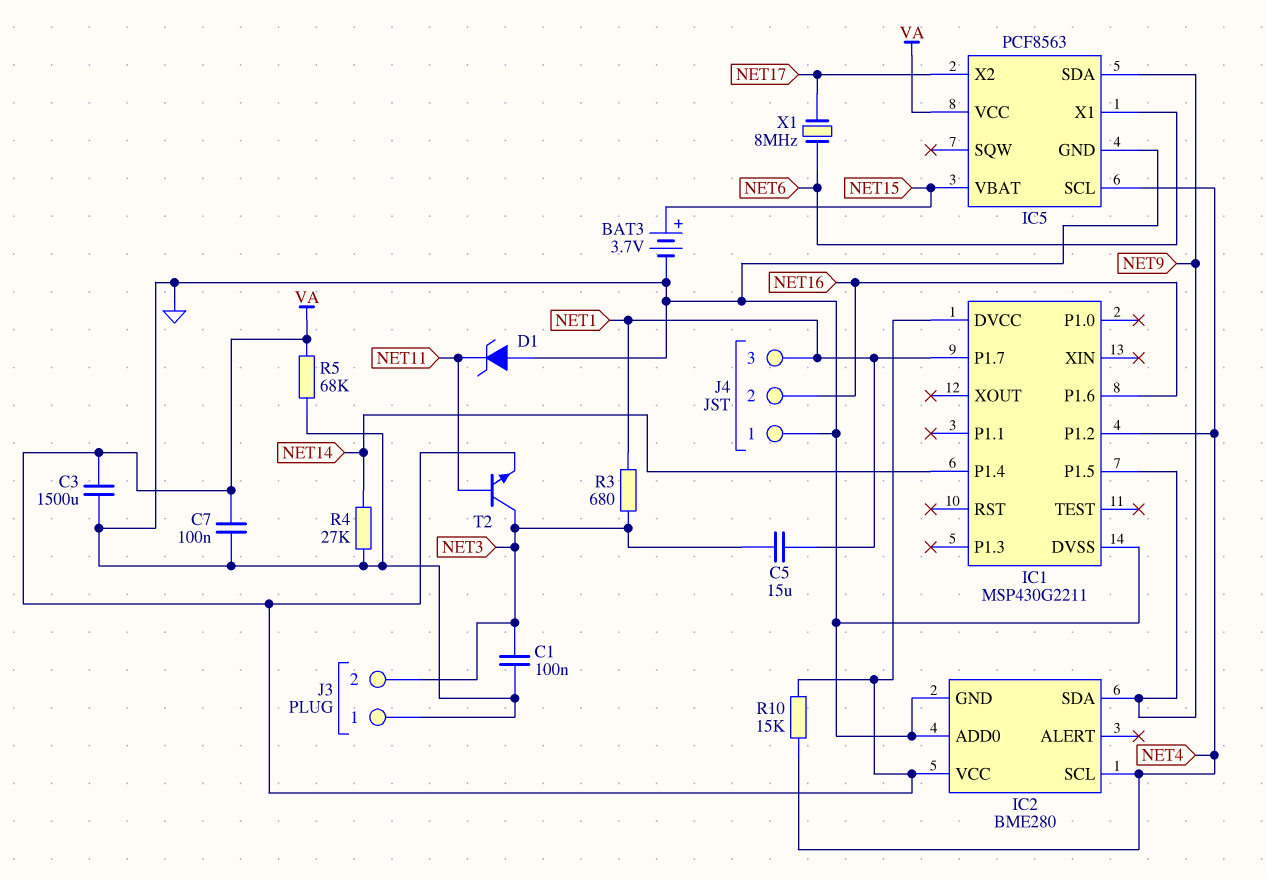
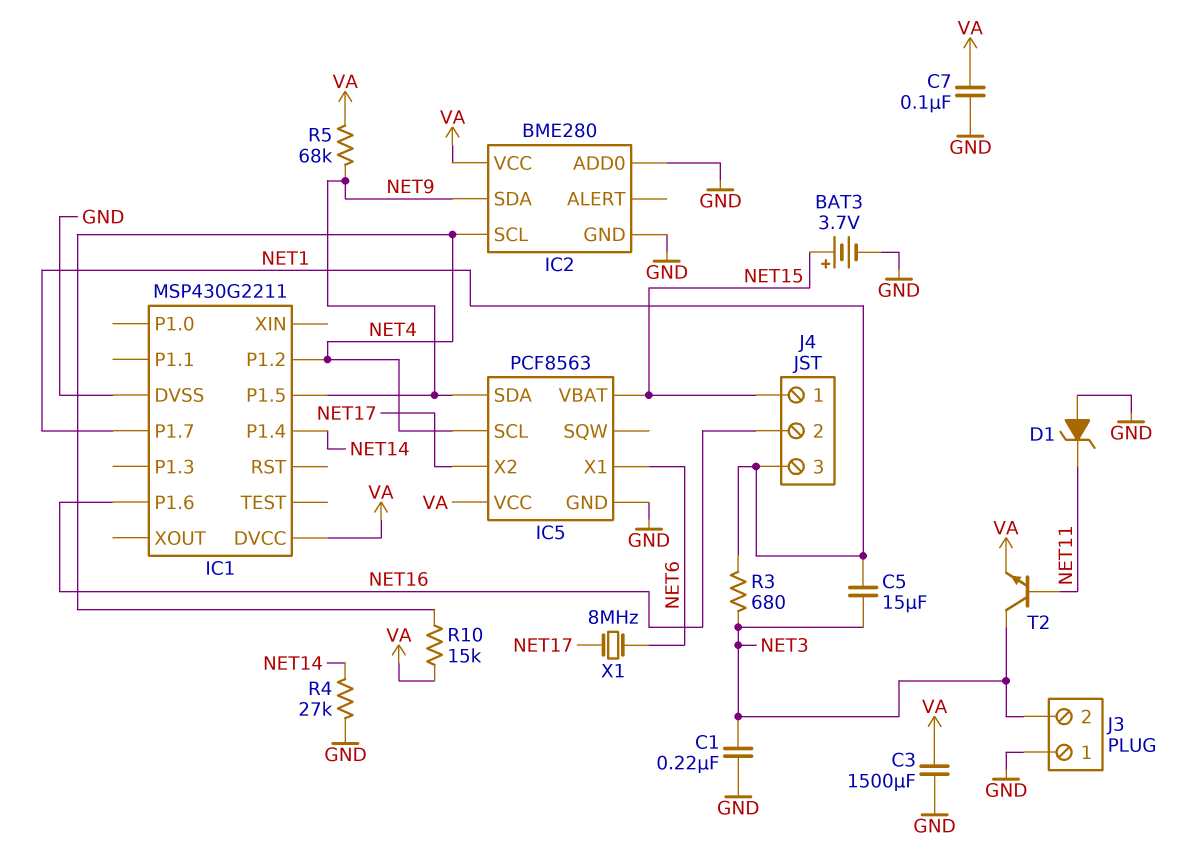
C1: 100nF (GND, NET3) -> 220nF (GND, NET3)
J4 pin 1: GND -> NET15
R5: 68k (GND, VA) -> 68k (NET9, VA)

